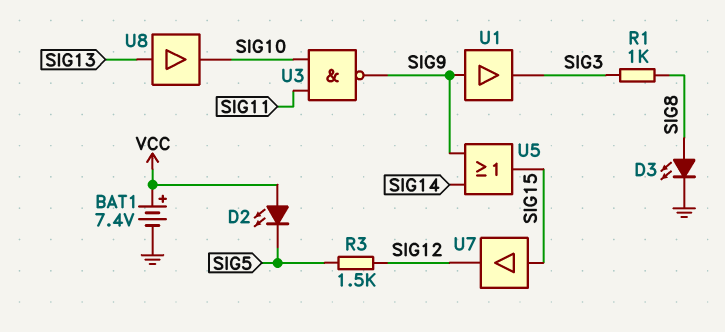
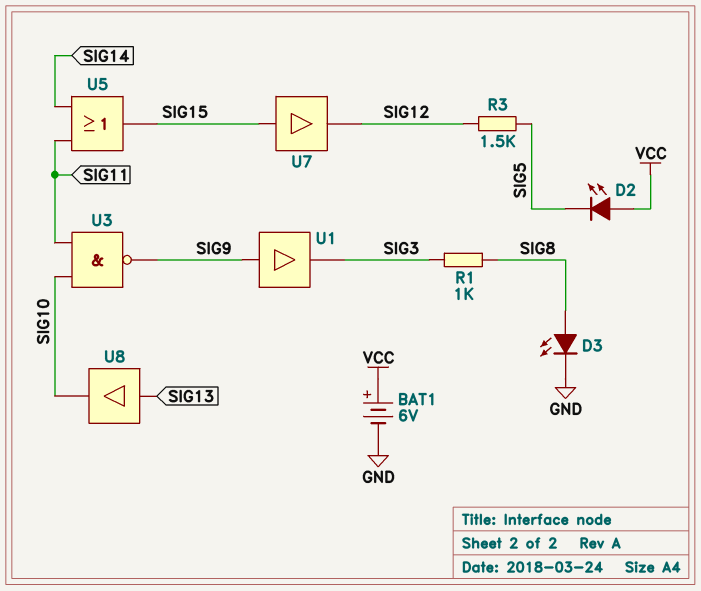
BAT1: 7.4V (plus VCC, minus GND) -> 6V (plus VCC, minus GND)
U5: OR (in SIG9, in SIG14, out SIG15) -> OR (in SIG11, in SIG14, out SIG15)

